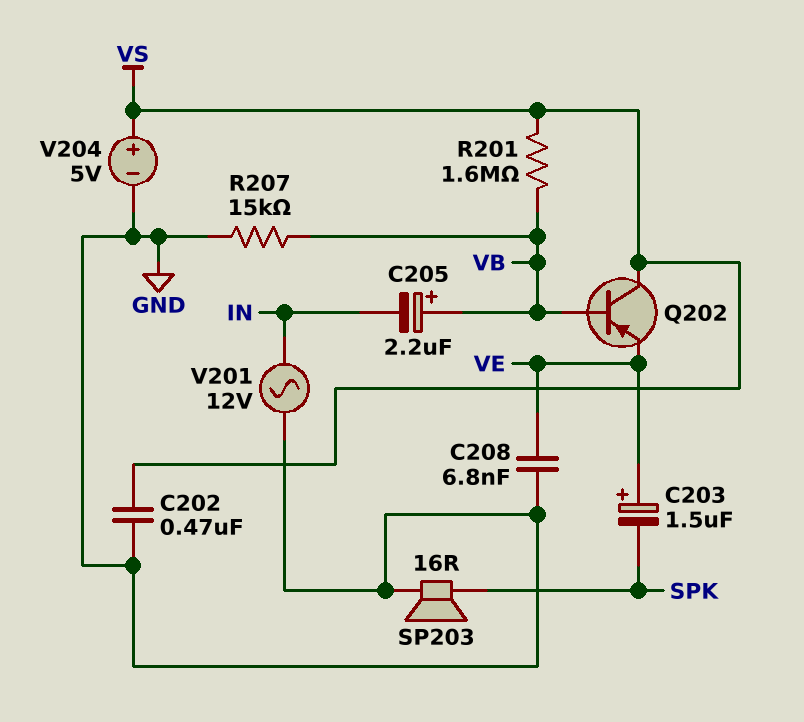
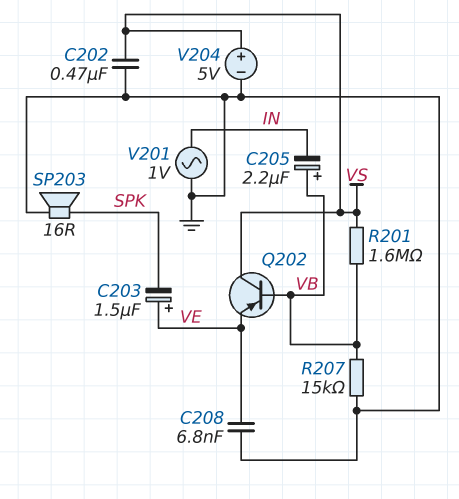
V201: AC 12V (GND, IN) -> AC 1V (GND, IN)

